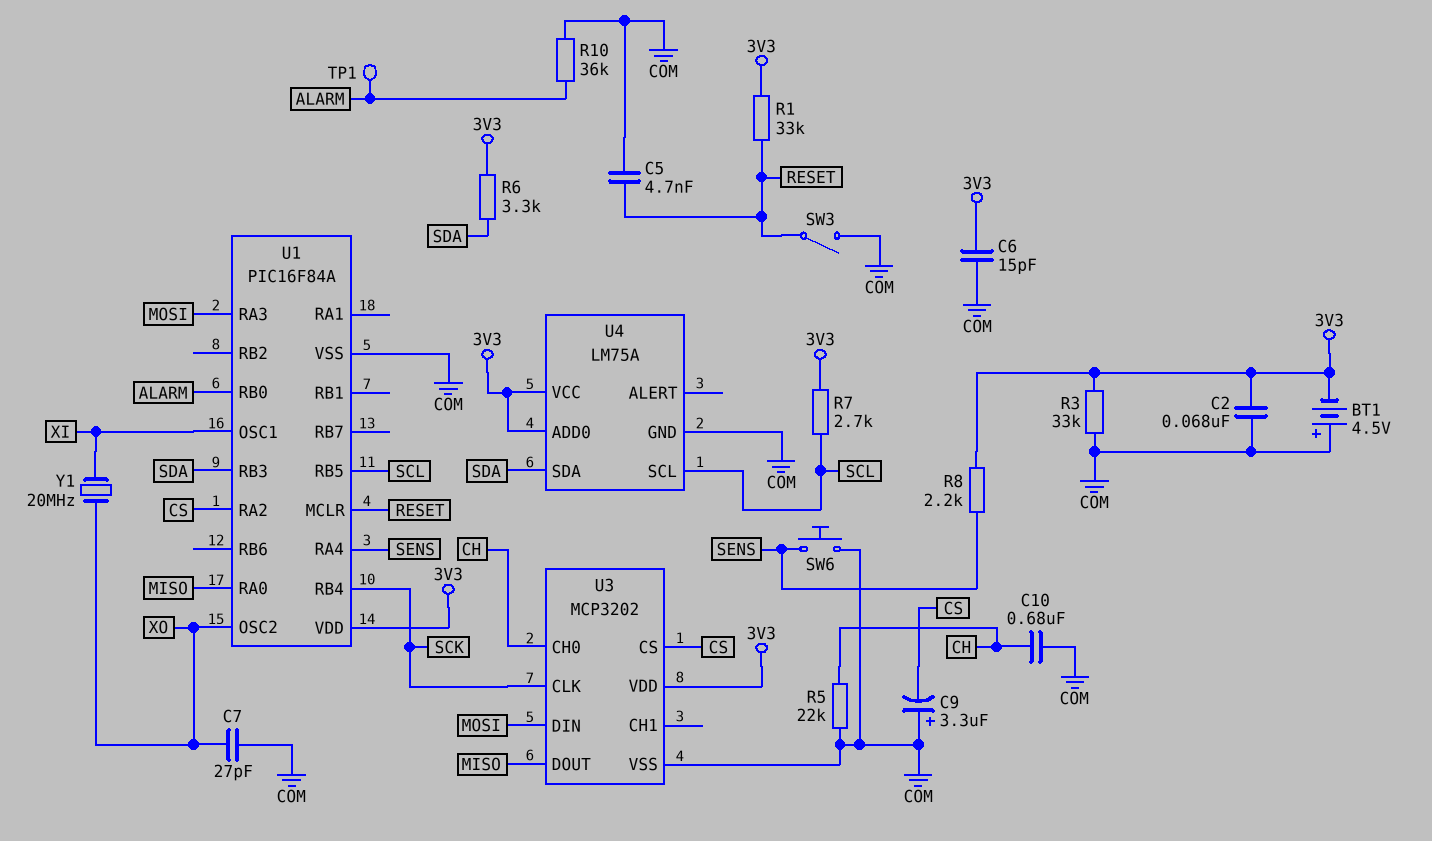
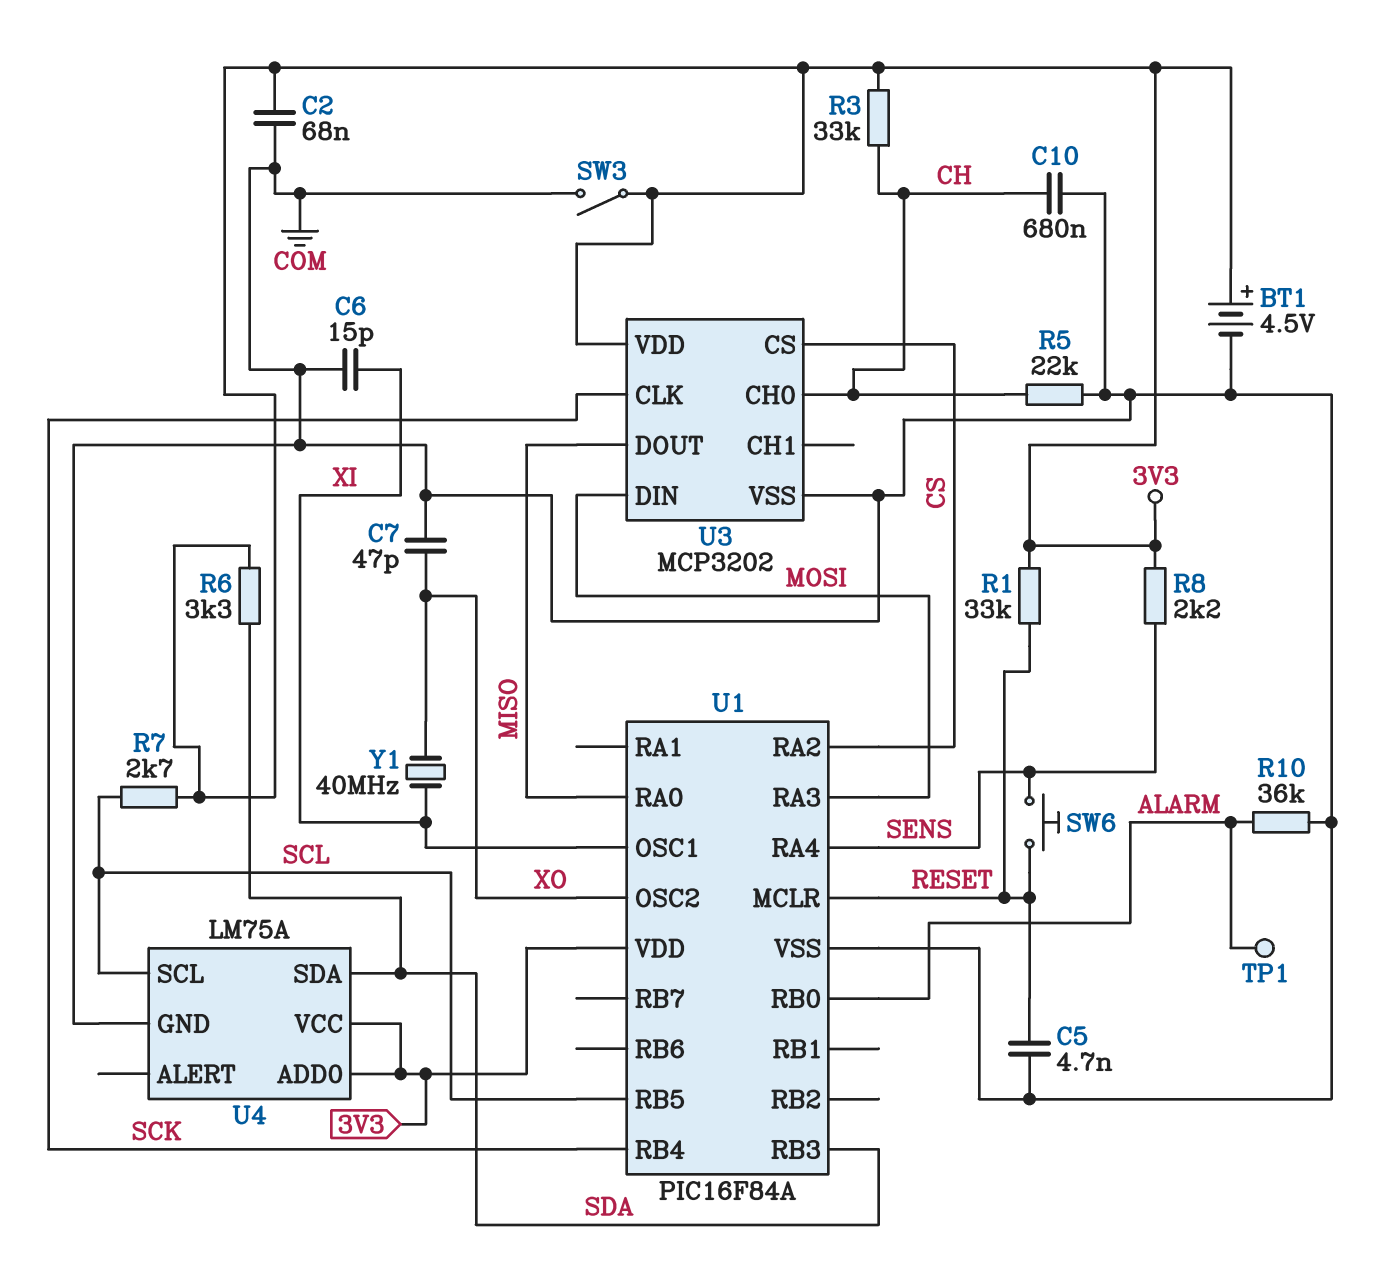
BT1: 4.5V (plus COM, minus 3V3) -> 4.5V (plus 3V3, minus COM)
C6: 15pF (3V3, COM) -> 15pF (COM, XI)
C7: 27pF (COM, XO) -> 47pF (COM, XO)
C9: 3.3uF (plus COM, minus CS) -> none
R3: 33k (3V3, COM) -> 33k (3V3, CH)
SW3: switch (COM, RESET) -> switch (3V3, COM)
SW6: button (COM, SENS) -> button (RESET, SENS)
Y1: 20MHz (XI, XO) -> 40MHz (XI, XO)

